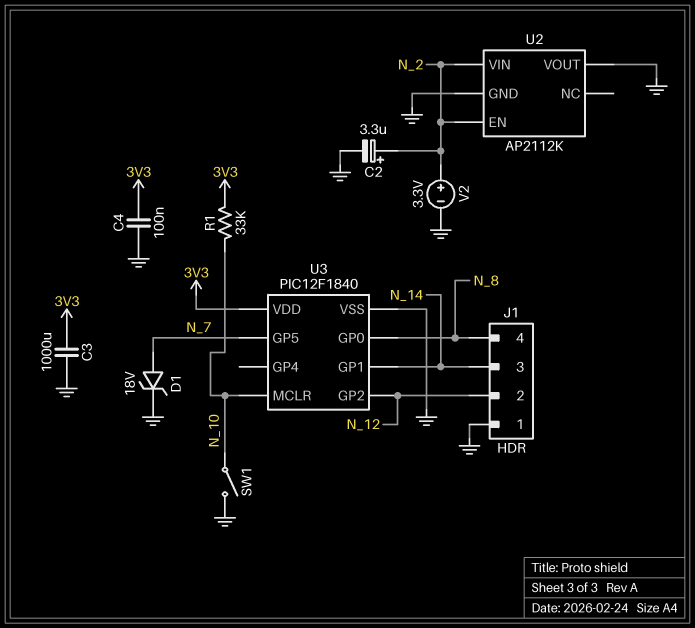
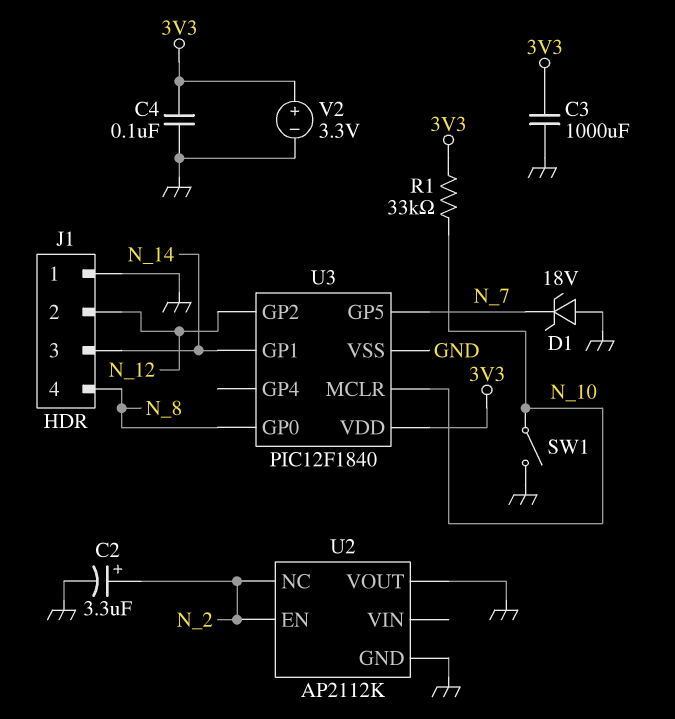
D1: zener 18V (A N_7, K GND) -> zener 18V (A GND, K N_7)
U2 pin NC: none -> N_2
U2 pin VIN: N_2 -> none
V2: 3.3V (plus N_2, minus GND) -> 3.3V (plus 3V3, minus GND)

